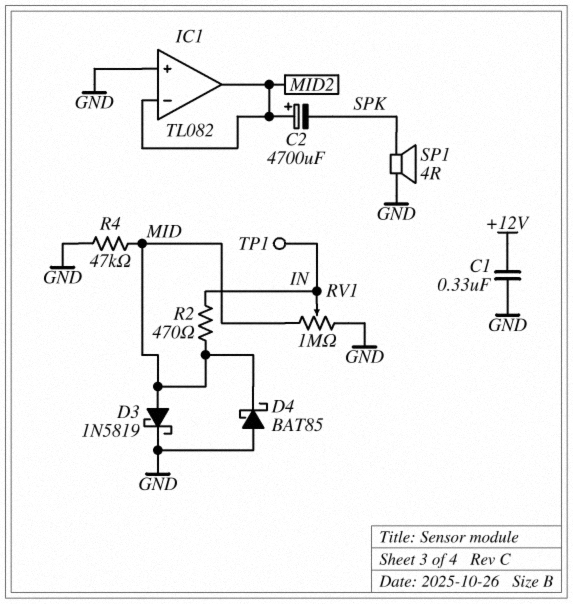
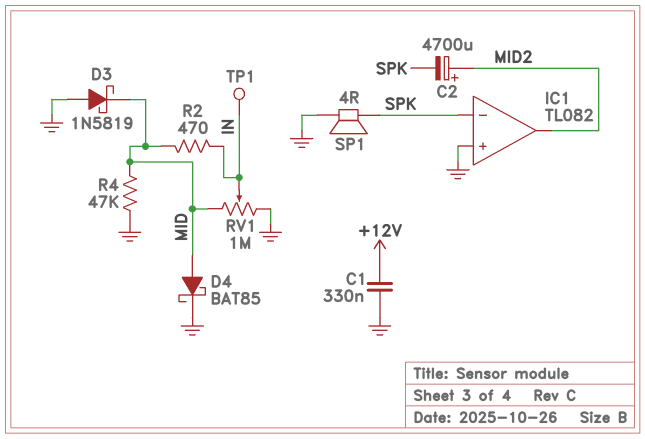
D3: schottky 1N5819 (A MID, K GND) -> schottky 1N5819 (A GND, K MID)
D4: schottky BAT85 (A GND, K MID) -> schottky BAT85 (A MID, K GND)
IC1 pin in-: MID2 -> SPK

